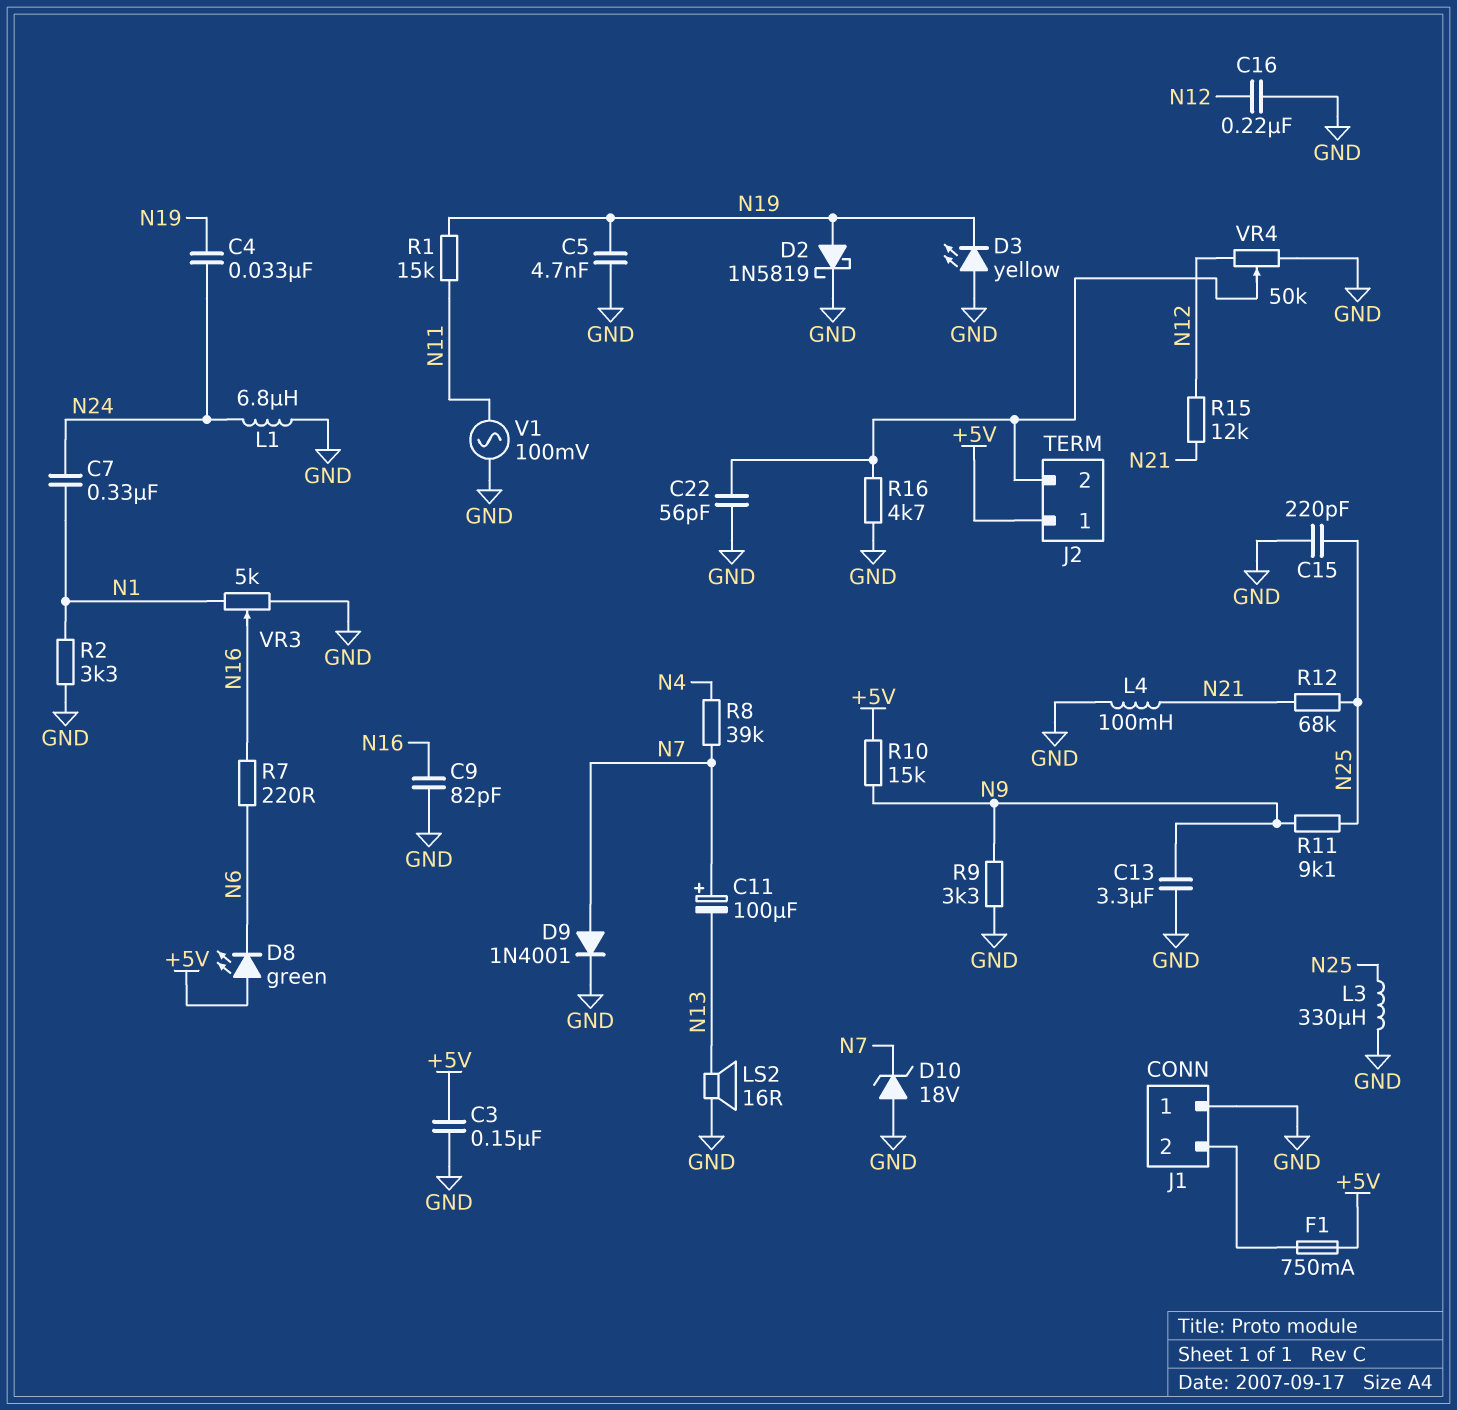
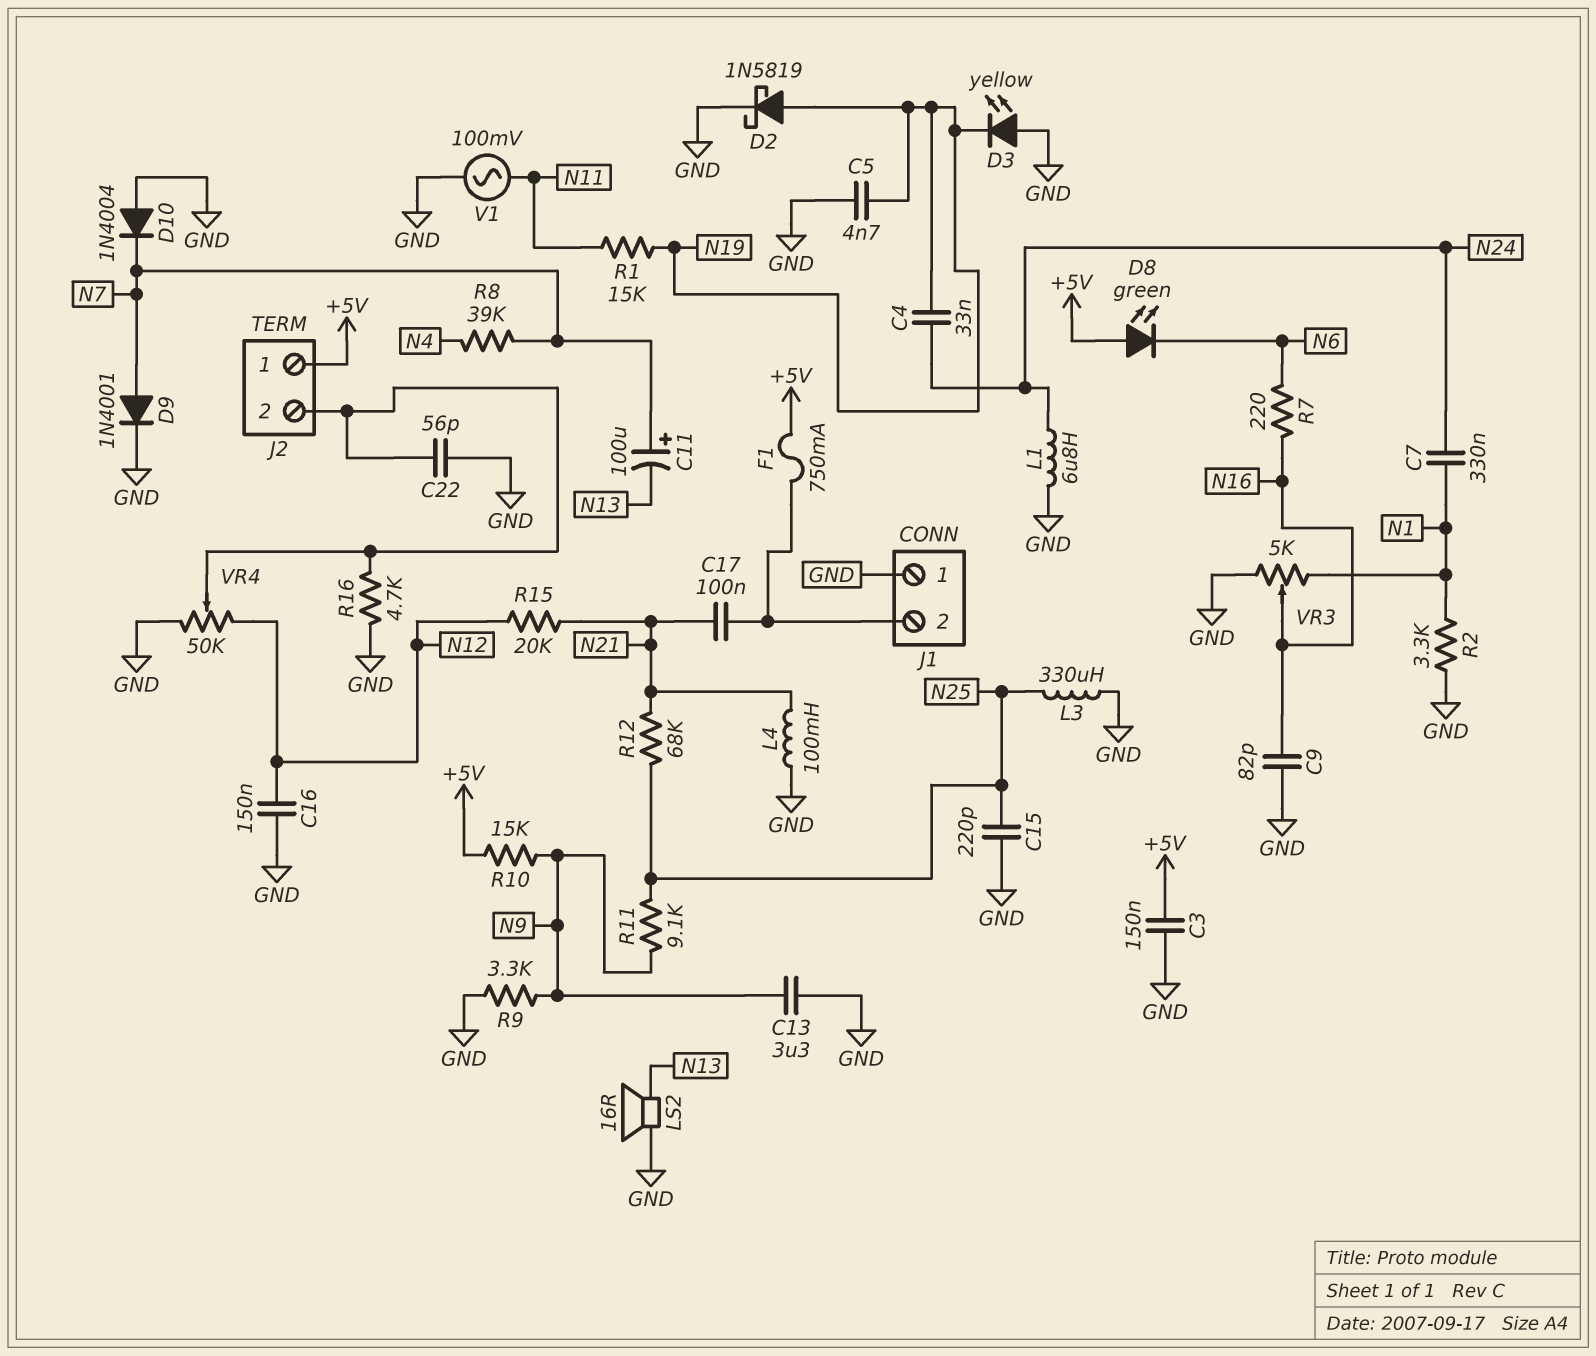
C16: 220nF (GND, N12) -> 150nF (GND, N12)
C17: none -> 100nF (J1/2, N21)
D10: zener 18V (A GND, K N7) -> diode 1N4004 (A GND, K N7)
R15: 12k (N12, N21) -> 20k (N12, N21)

